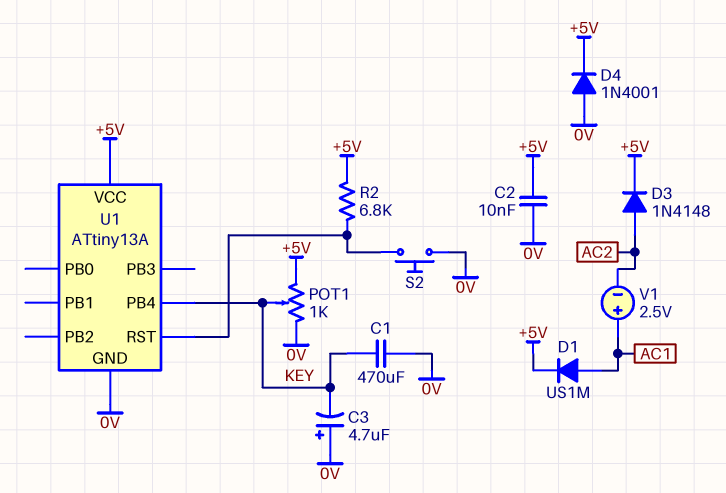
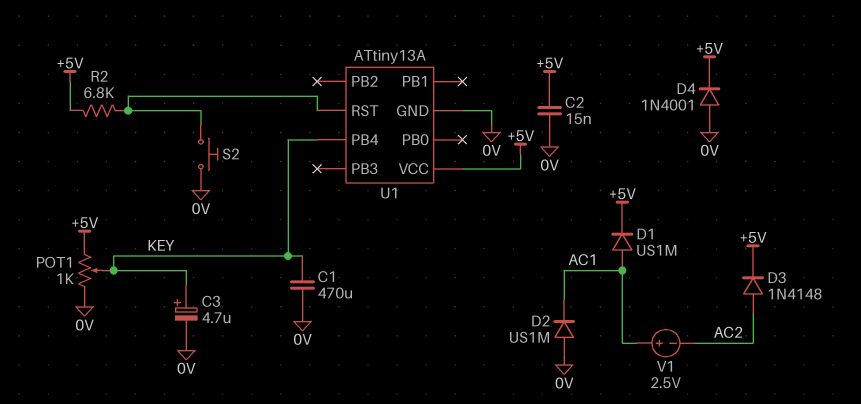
C2: 10nF (+5V, 0V) -> 15nF (+5V, 0V)
C3: 4.7uF (plus 0V, minus KEY) -> 4.7uF (plus KEY, minus 0V)
D2: none -> diode US1M (A 0V, K AC1)

